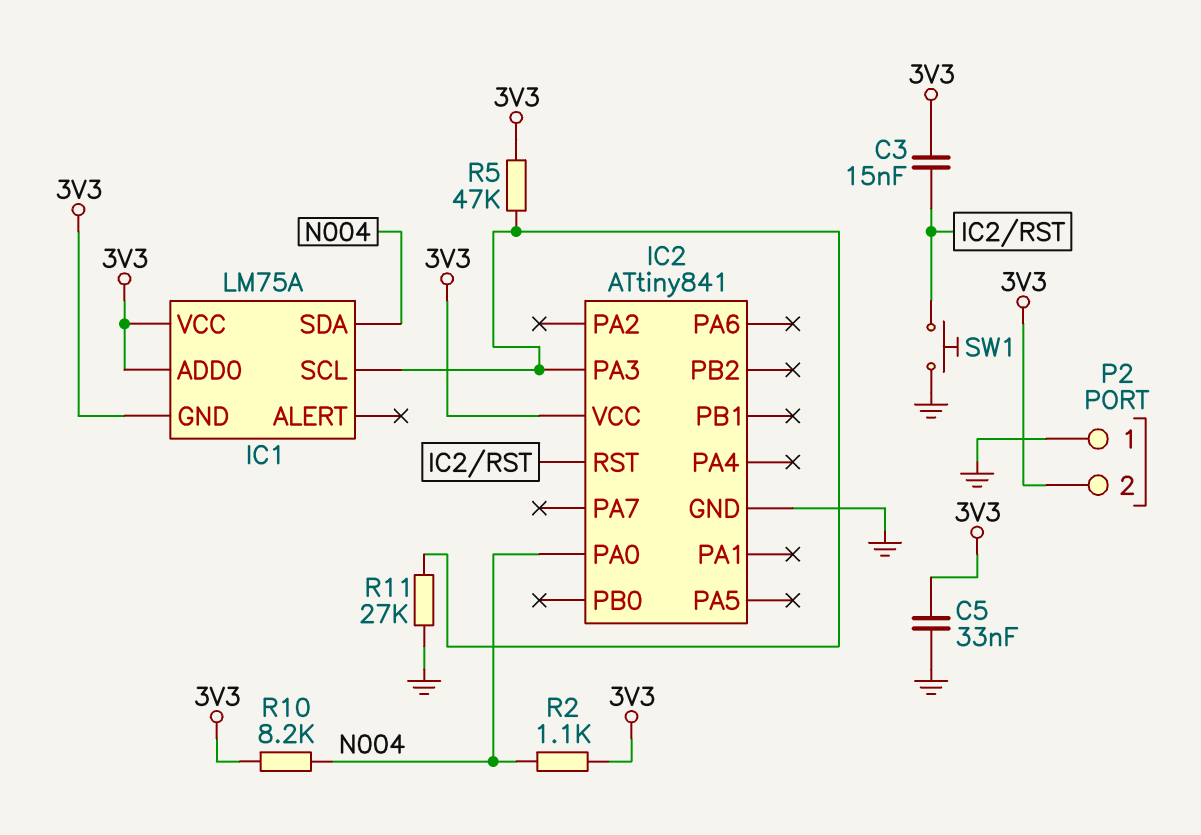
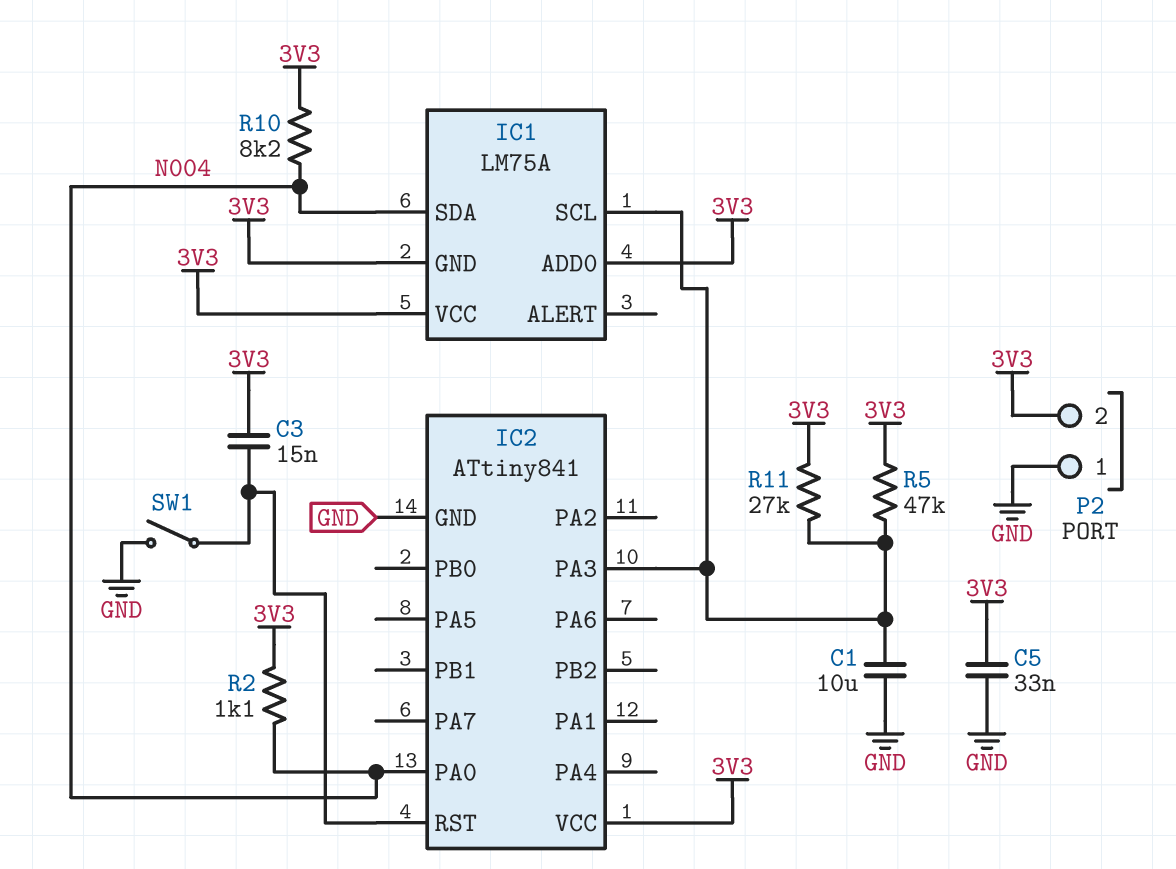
C1: none -> 10uF (GND, IC1/SCL)
R11: 27k (GND, IC1/SCL) -> 27k (3V3, IC1/SCL)
SW1: button (GND, IC2/RST) -> switch (GND, IC2/RST)

